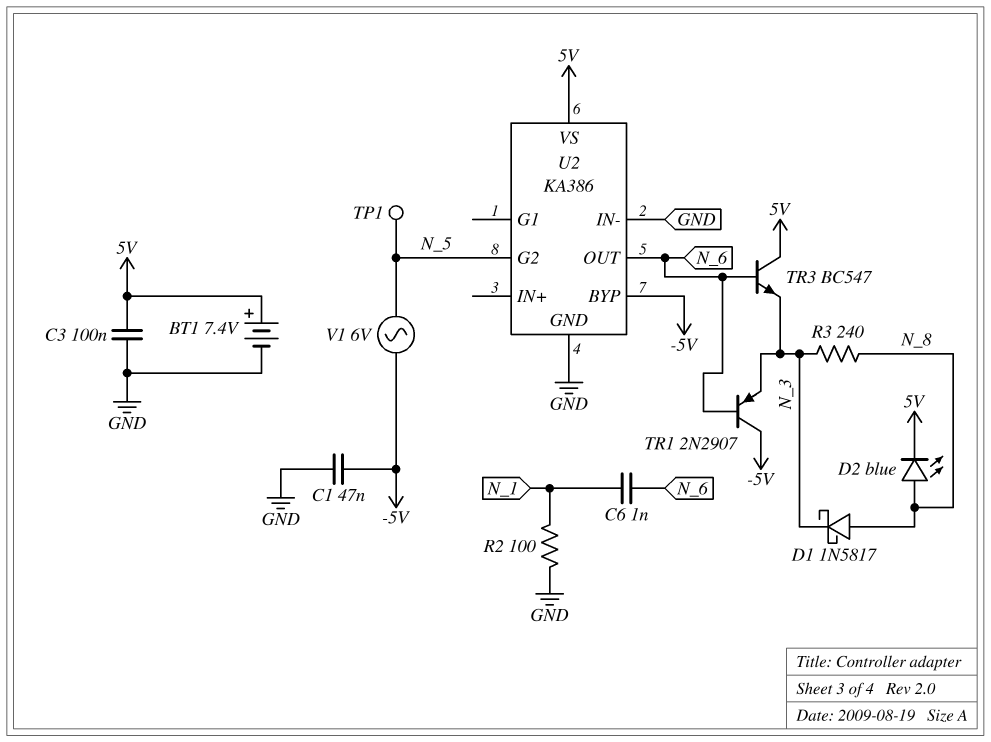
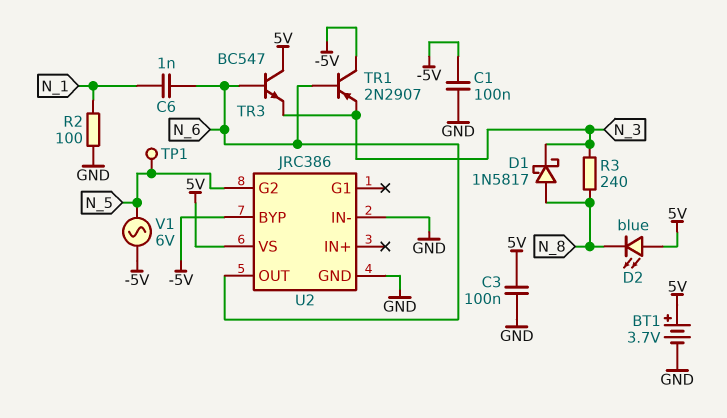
BT1: 7.4V (plus 5V, minus GND) -> 3.7V (plus 5V, minus GND)
C1: 47nF (-5V, GND) -> 100nF (-5V, GND)
D2: LED blue (A N_8, K 5V) -> LED blue (A 5V, K N_8)
U2: KA386 -> JRC386

